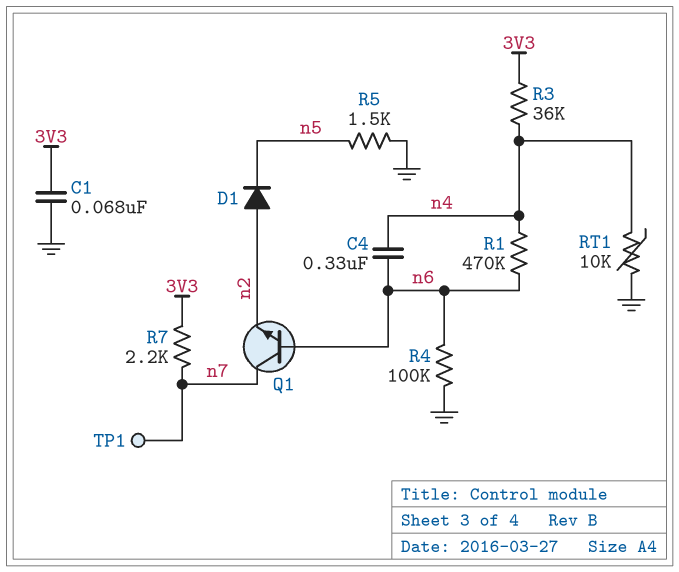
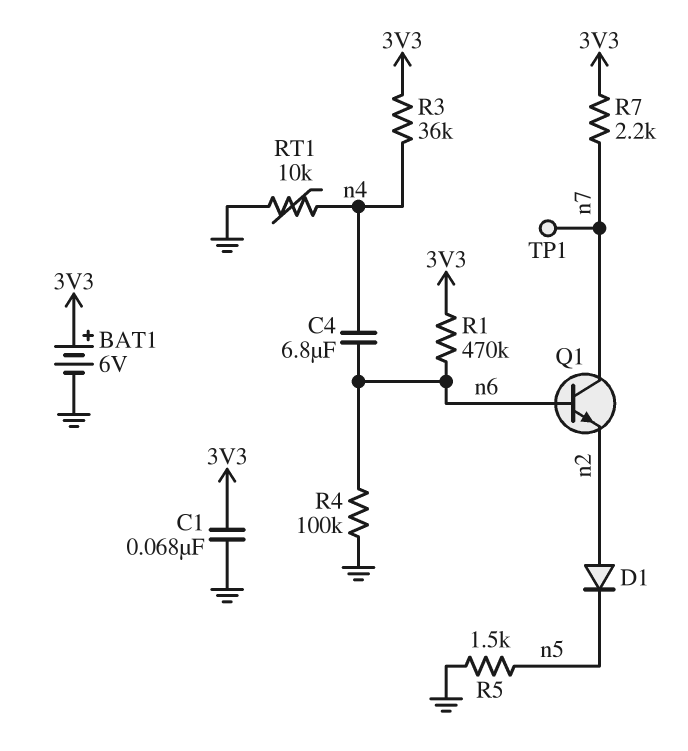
BAT1: none -> 6V (plus 3V3, minus GND)
C4: 330nF (n4, n6) -> 6.8uF (n4, n6)
R1: 470k (n4, n6) -> 470k (3V3, n6)

